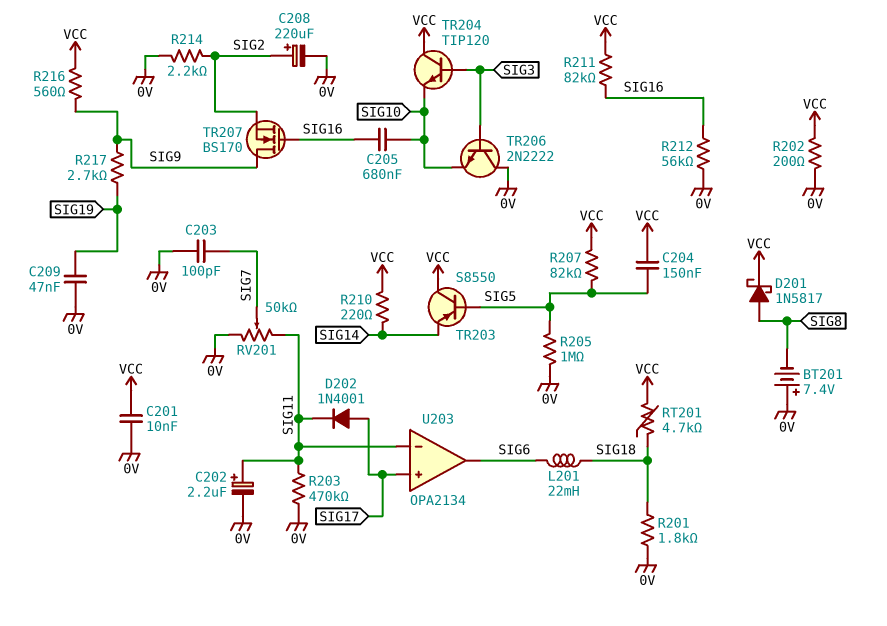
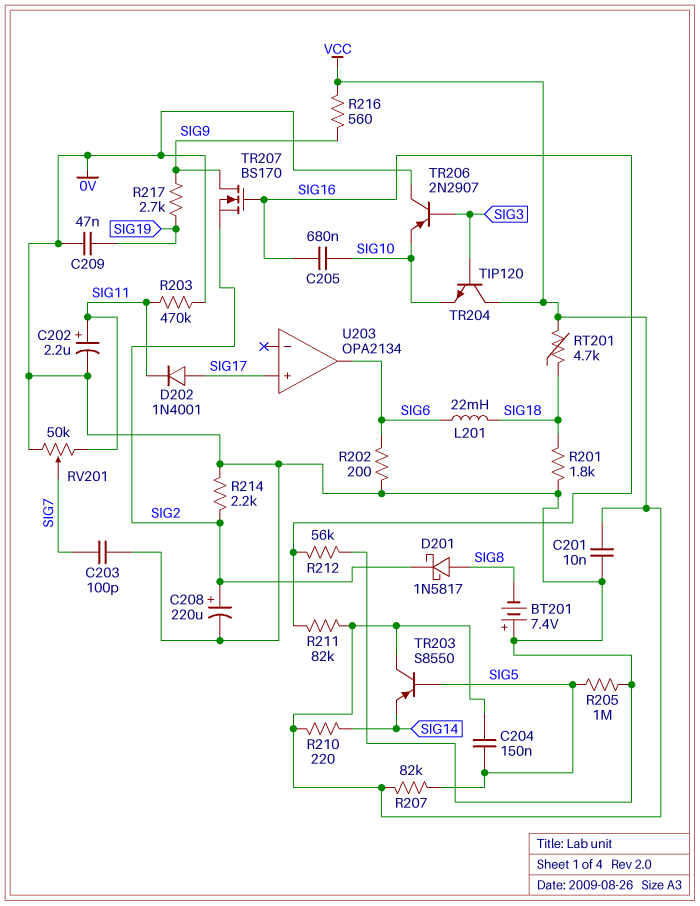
D201: schottky 1N5817 (A SIG8, K VCC) -> schottky 1N5817 (A SIG8, K SIG2)
R202: 200 (0V, VCC) -> 200 (0V, SIG6)
TR206: NPN 2N2222 (B SIG3, C 0V, E SIG10) -> PNP 2N2907 (B SIG3, C 0V, E SIG10)
U203 pin in-: SIG11 -> none

